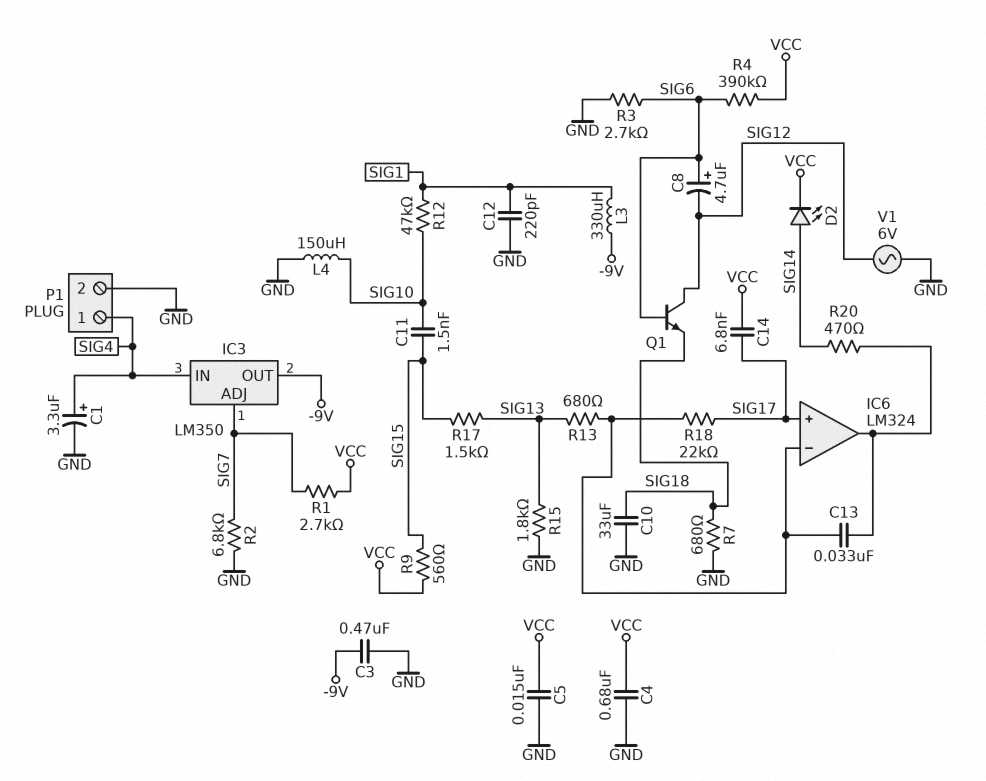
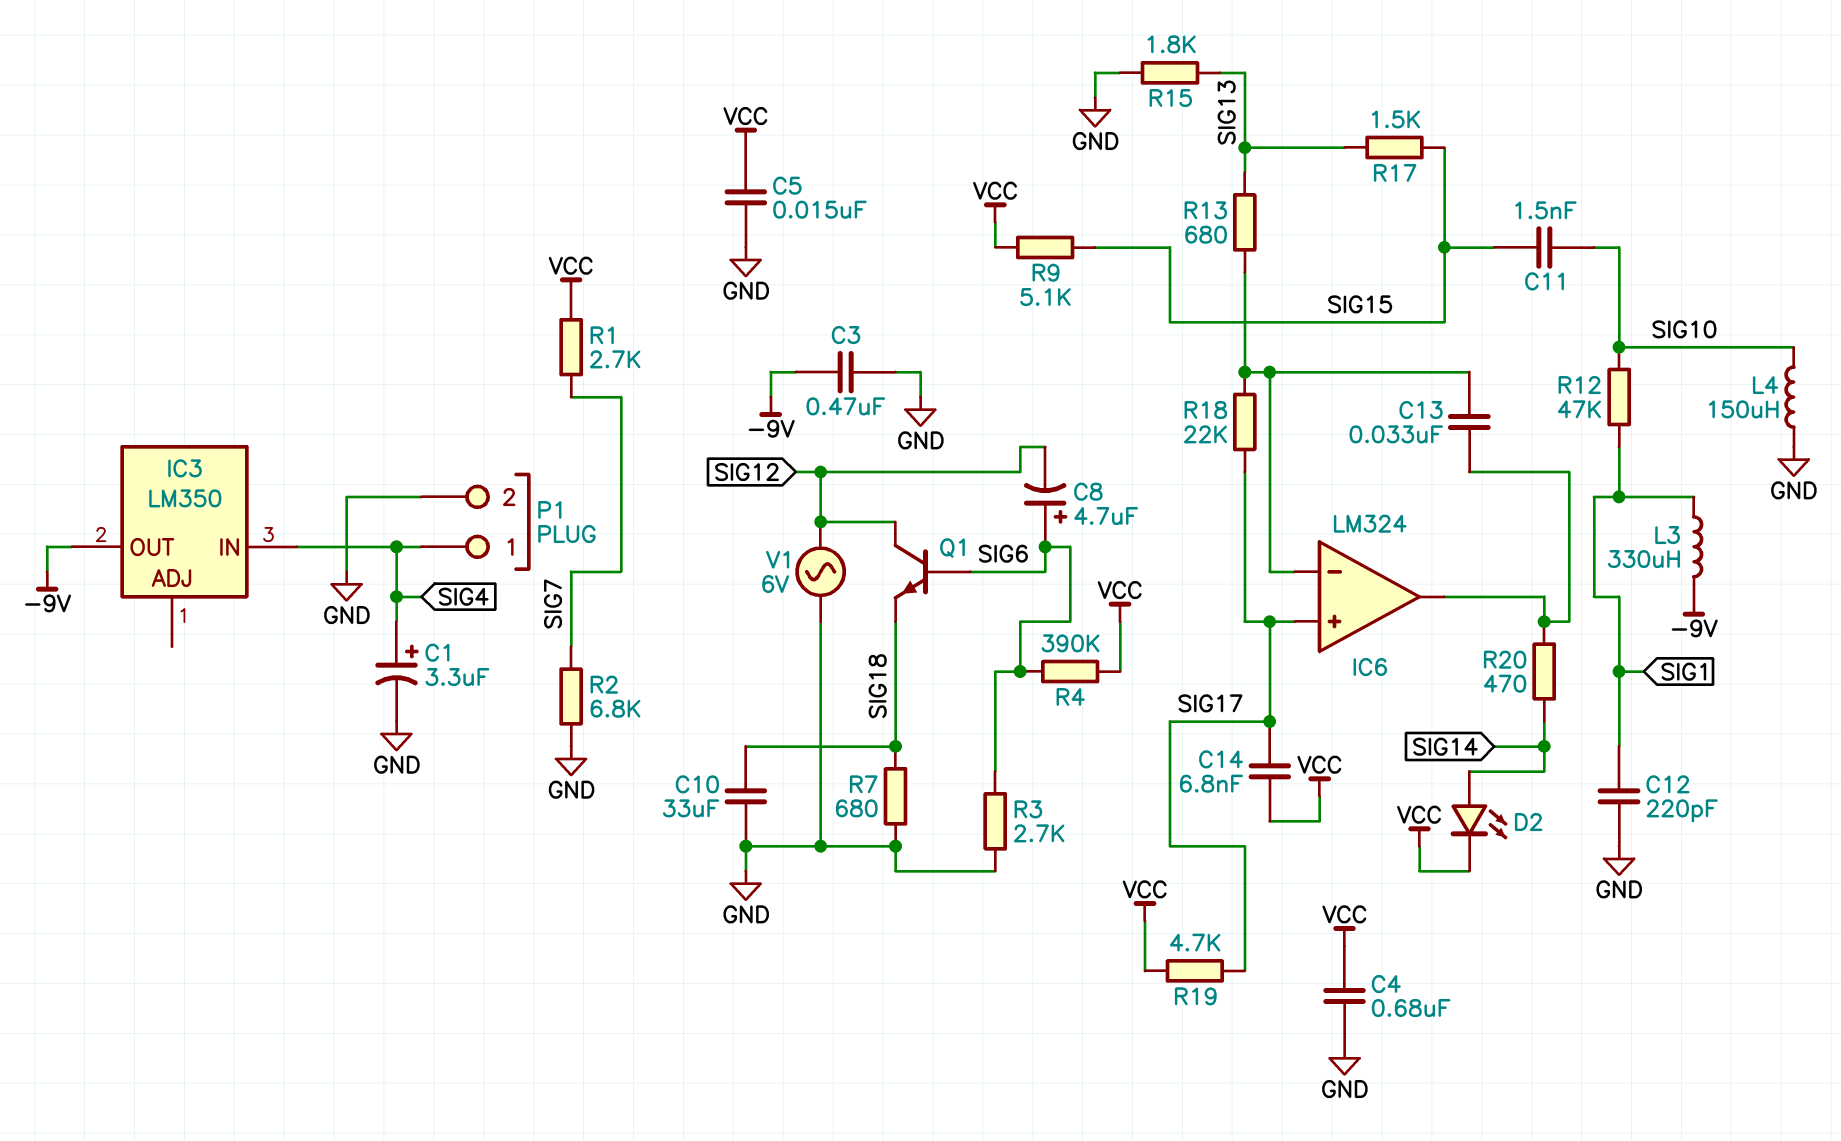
IC3 pin ADJ: SIG7 -> none
R9: 560 (SIG15, VCC) -> 5.1k (SIG15, VCC)
R19: none -> 4.7k (SIG17, VCC)

